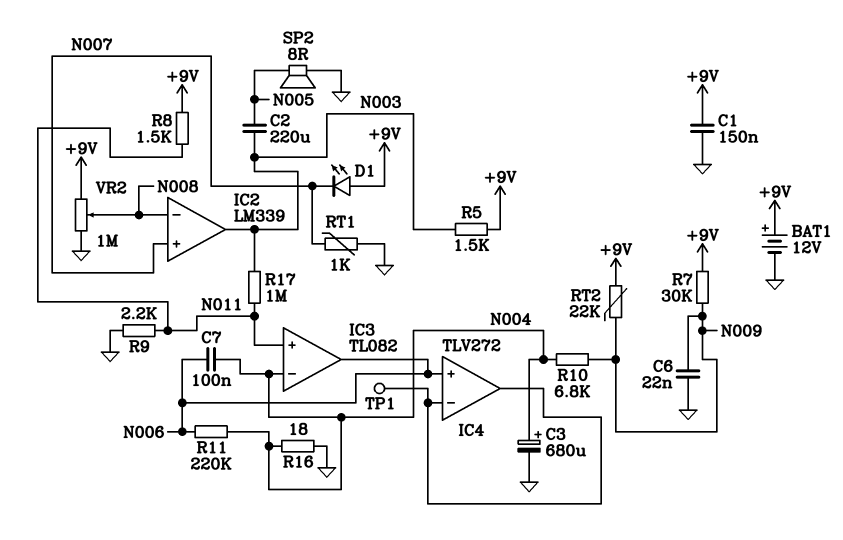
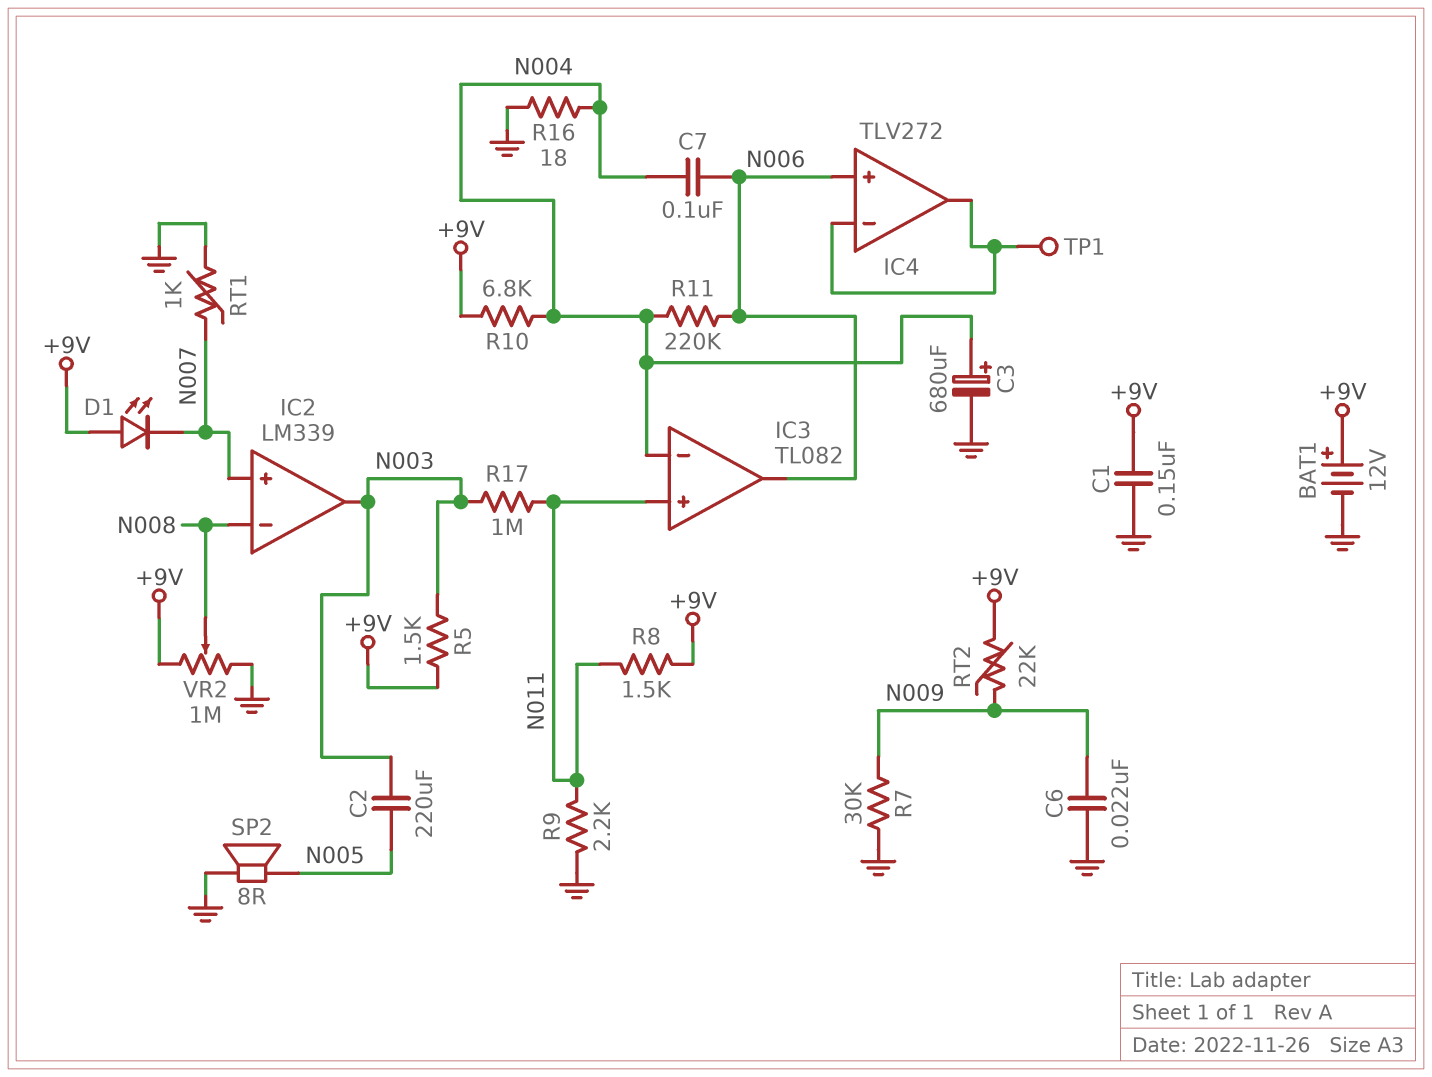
R7: 30k (+9V, N009) -> 30k (GND, N009)
R10: 6.8k (N004, N009) -> 6.8k (+9V, N004)

